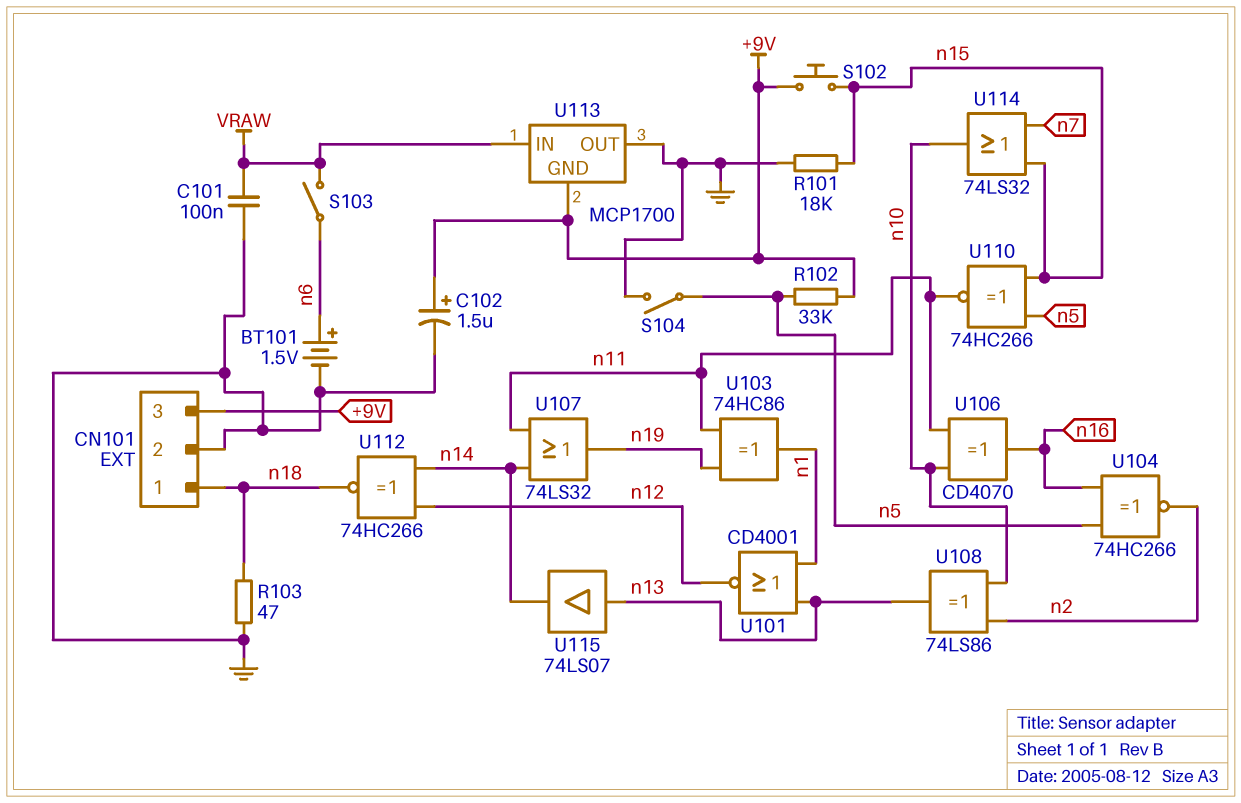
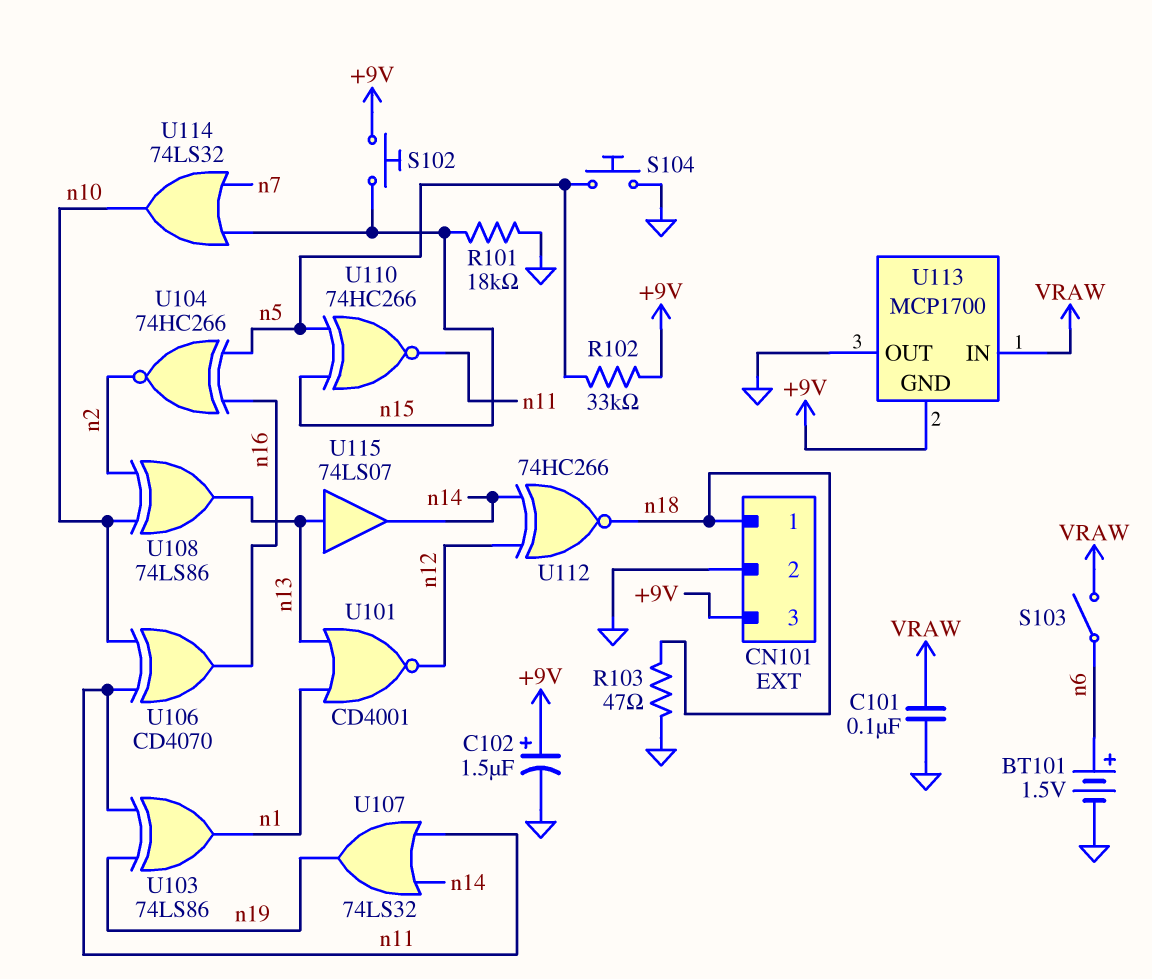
S104: switch (GND, n5) -> button (GND, n5)
U103: XOR 74HC86 (in n11, in n19, out n1) -> XOR 74LS86 (in n11, in n19, out n1)

